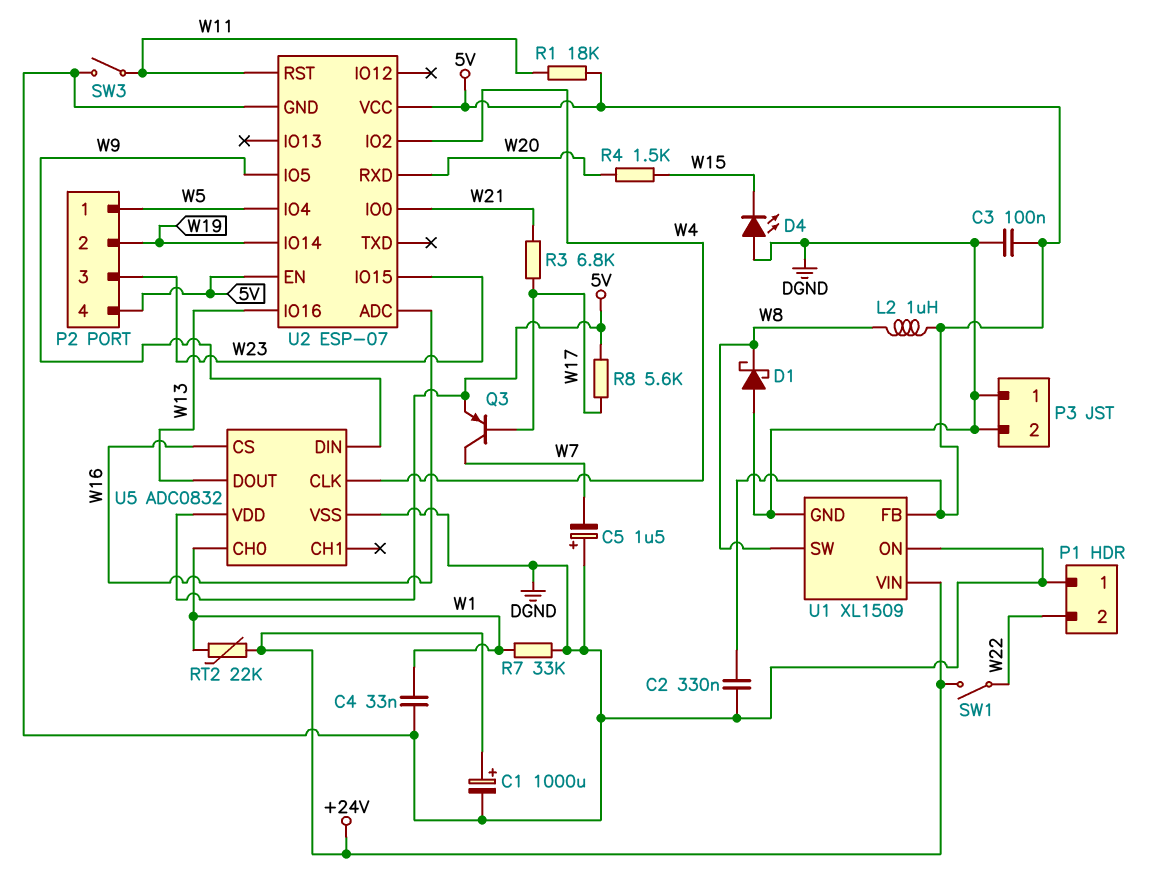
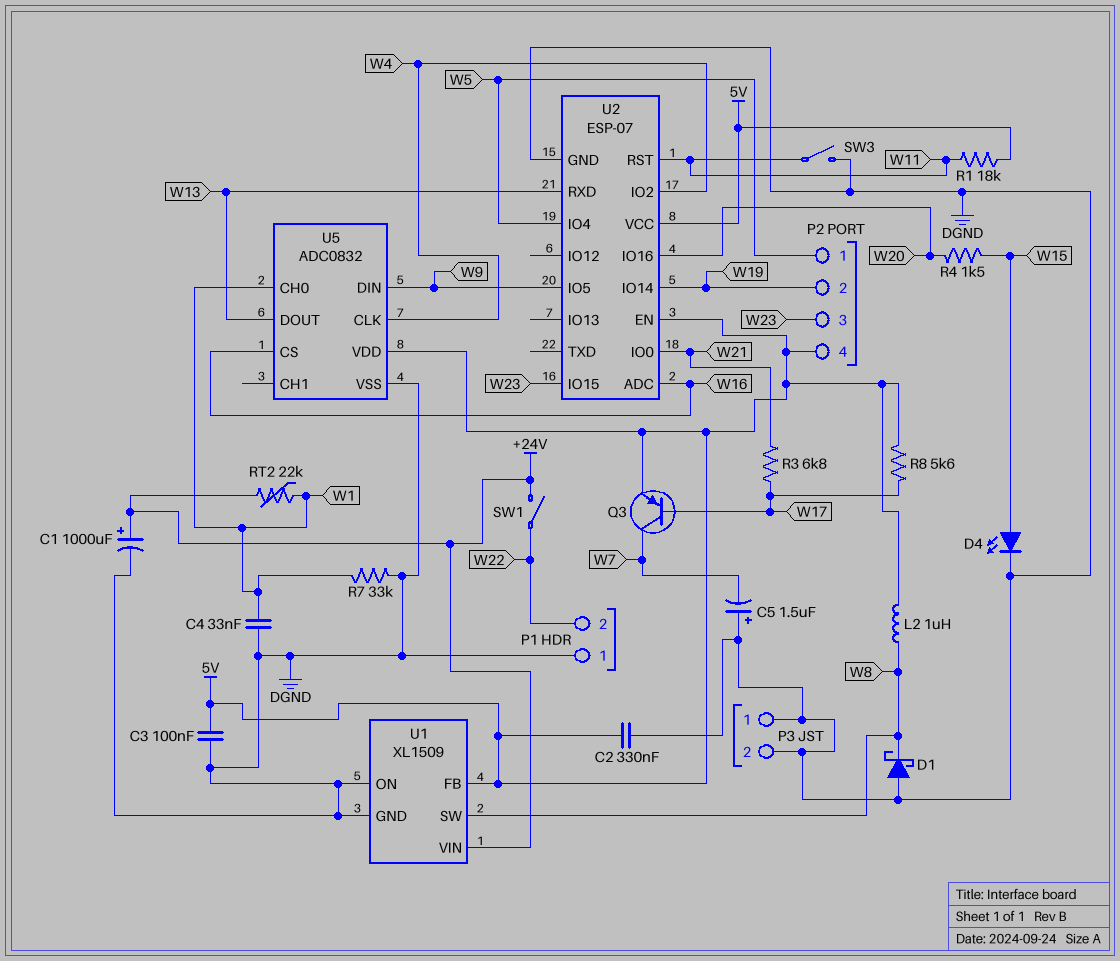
D4: LED (A DGND, K W15) -> LED (A W15, K DGND)
U2 pin IO16: W13 -> W20
U2 pin RXD: W20 -> W13

